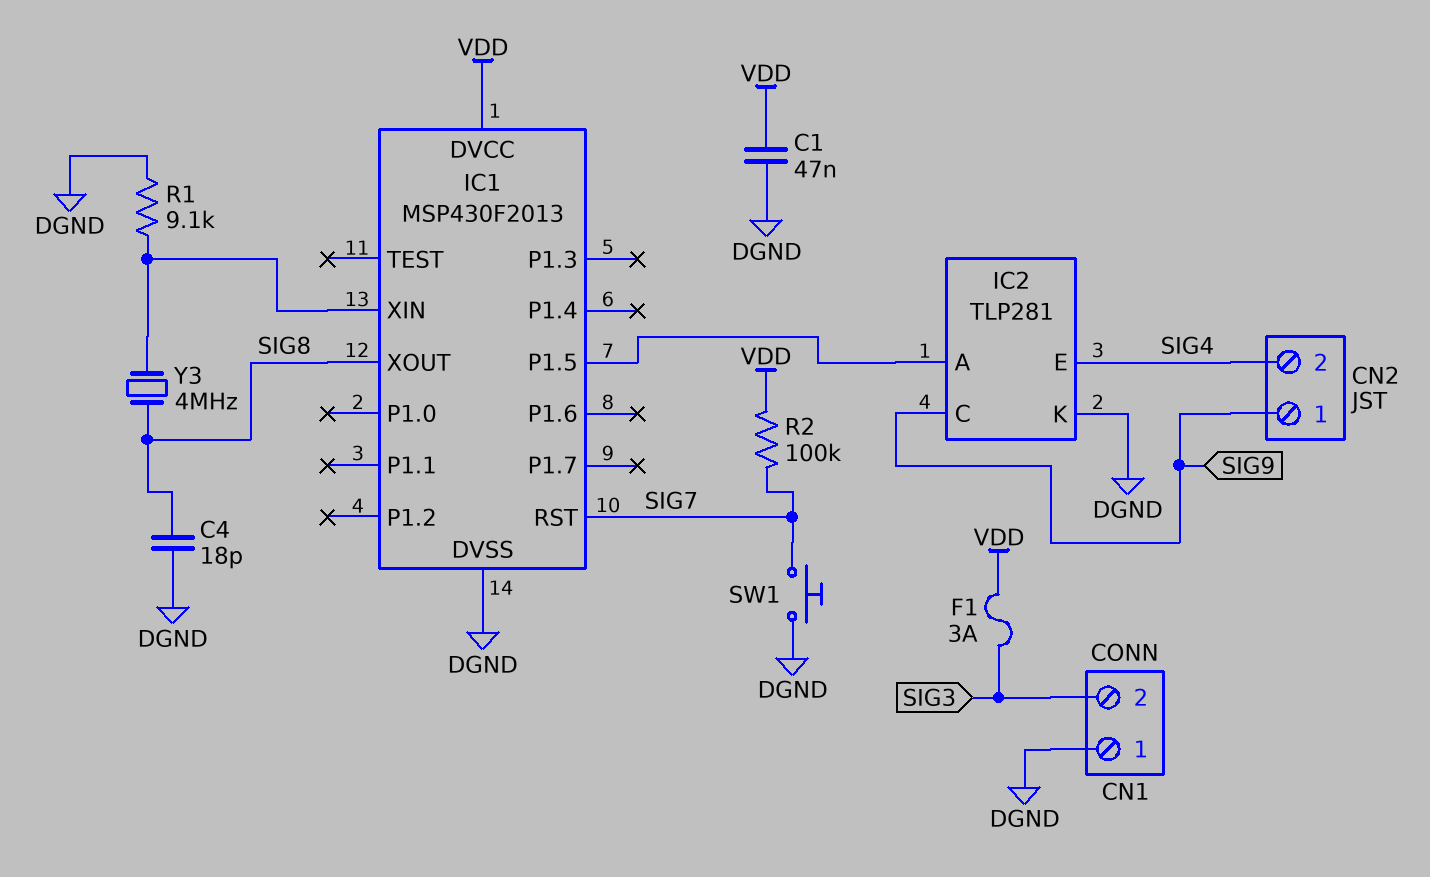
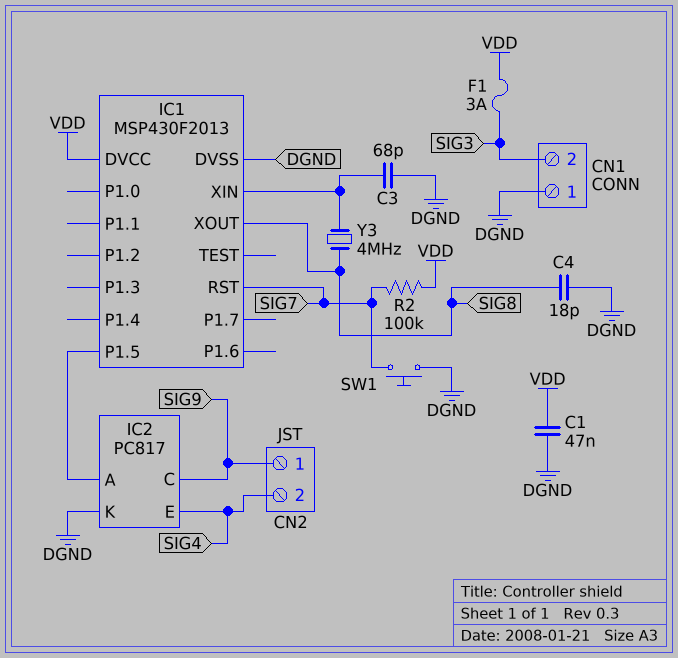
C3: none -> 68pF (DGND, IC1/XIN)
IC2: TLP281 -> PC817
R1: 9.1k (DGND, IC1/XIN) -> none

